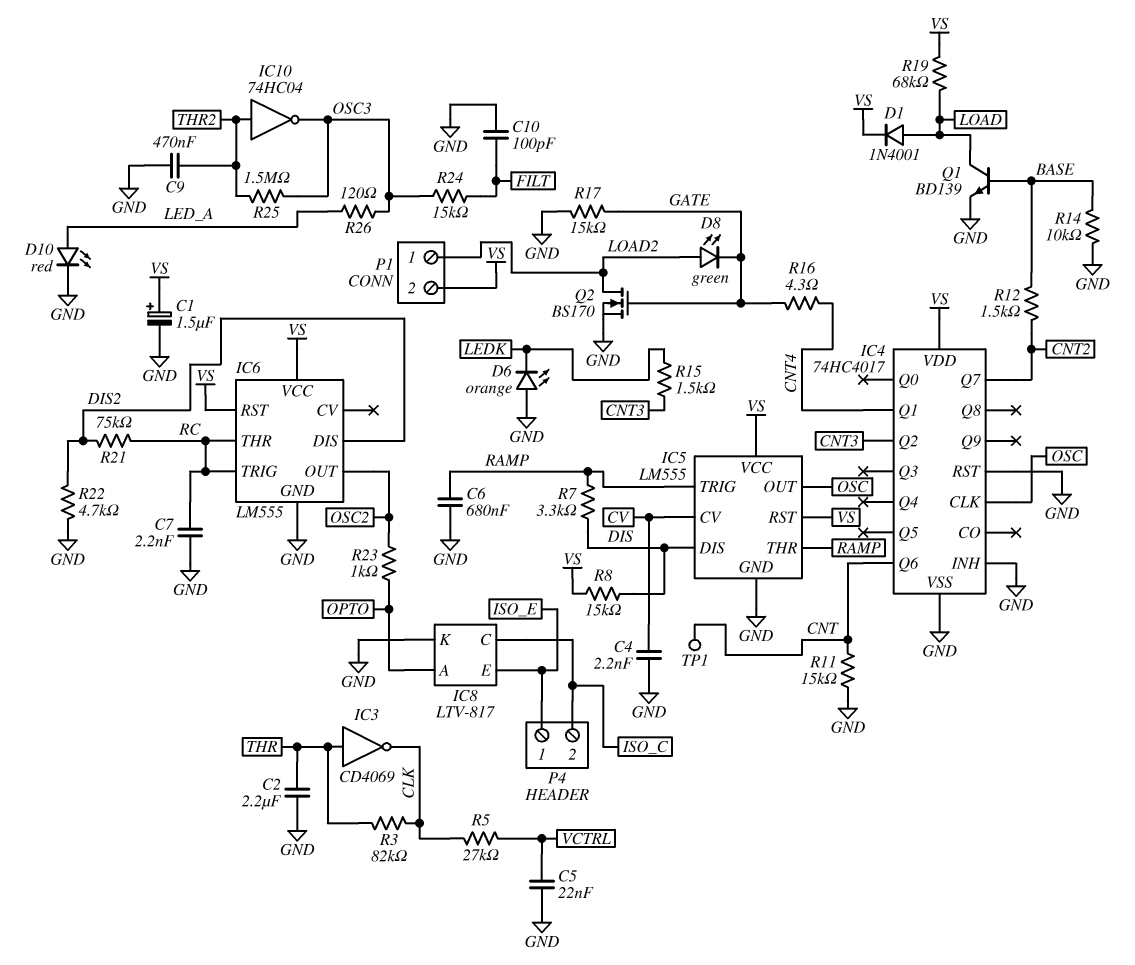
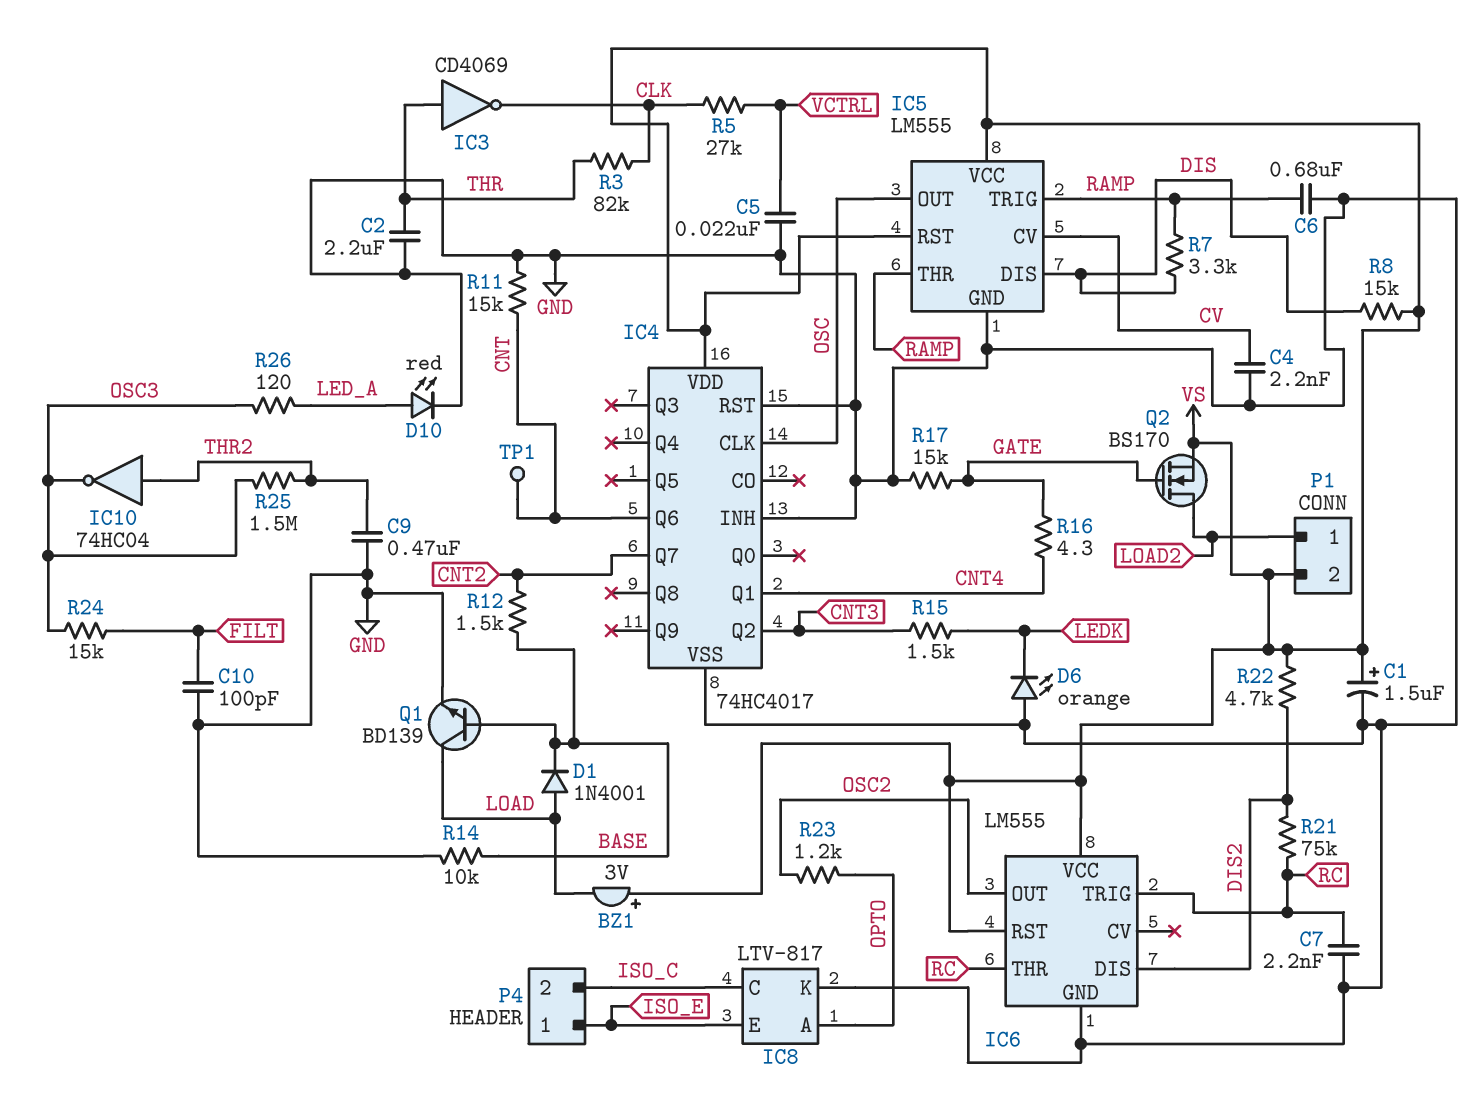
BZ1: none -> buzzer 3V (plus VS, minus LOAD)
D1: diode 1N4001 (A LOAD, K VS) -> diode 1N4001 (A LOAD, K BASE)
D8: LED green (A LOAD2, K GATE) -> none
Q2: NMOS BS170 (G GATE, D LOAD2, S GND) -> NMOS BS170 (G GATE, D LOAD2, S VS)
R19: 68k (LOAD, VS) -> none
R22: 4.7k (DIS2, GND) -> 4.7k (DIS2, VS)
R23: 1k (OPTO, OSC2) -> 1.2k (OPTO, OSC2)

